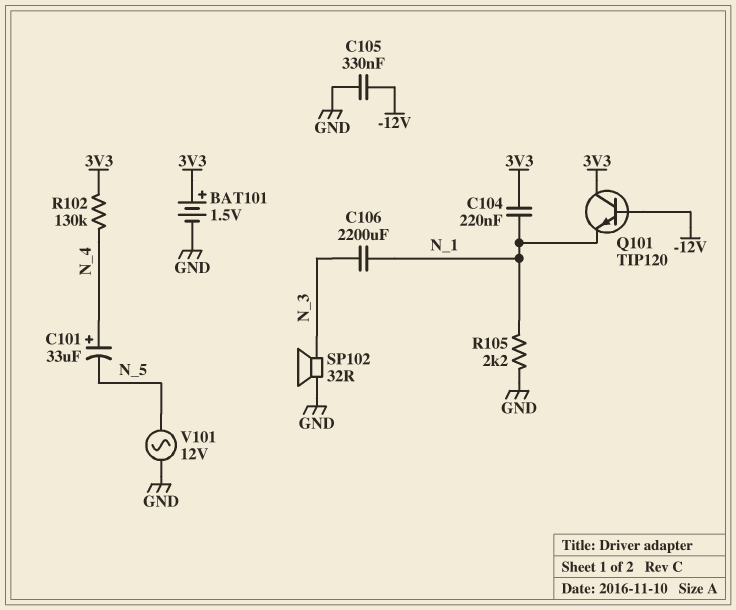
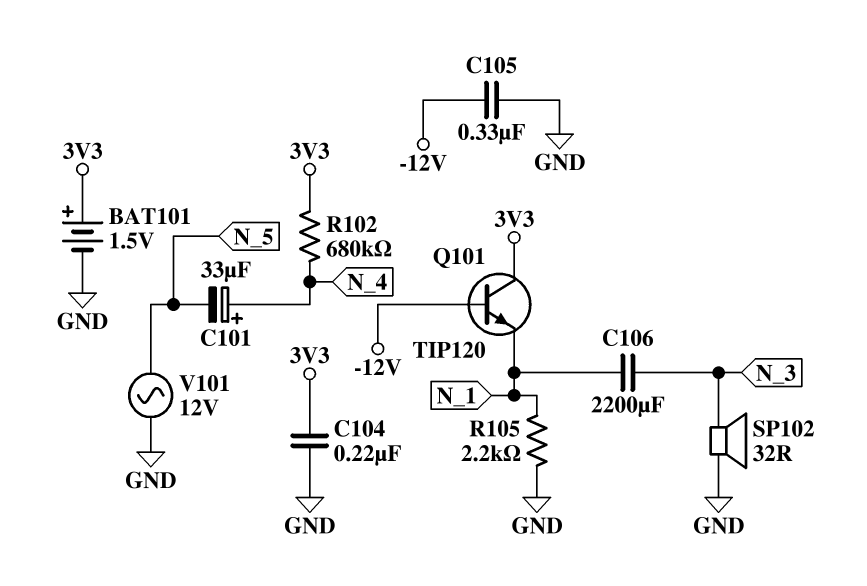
C104: 220nF (3V3, N_1) -> 220nF (3V3, GND)
R102: 130k (3V3, N_4) -> 680k (3V3, N_4)

